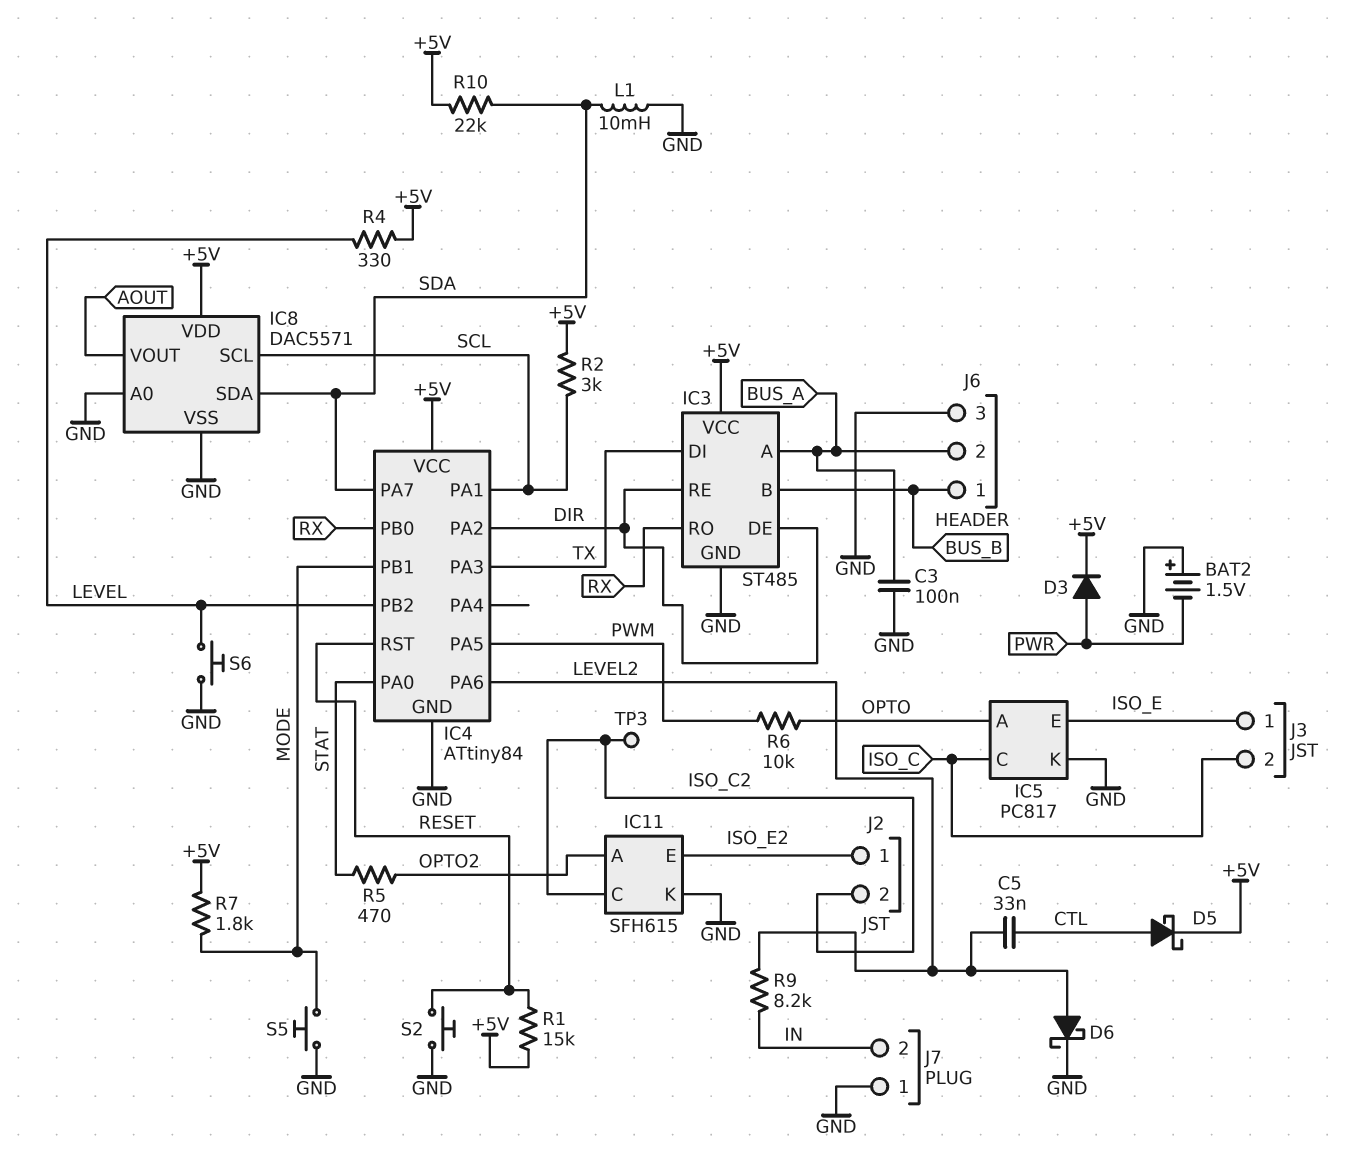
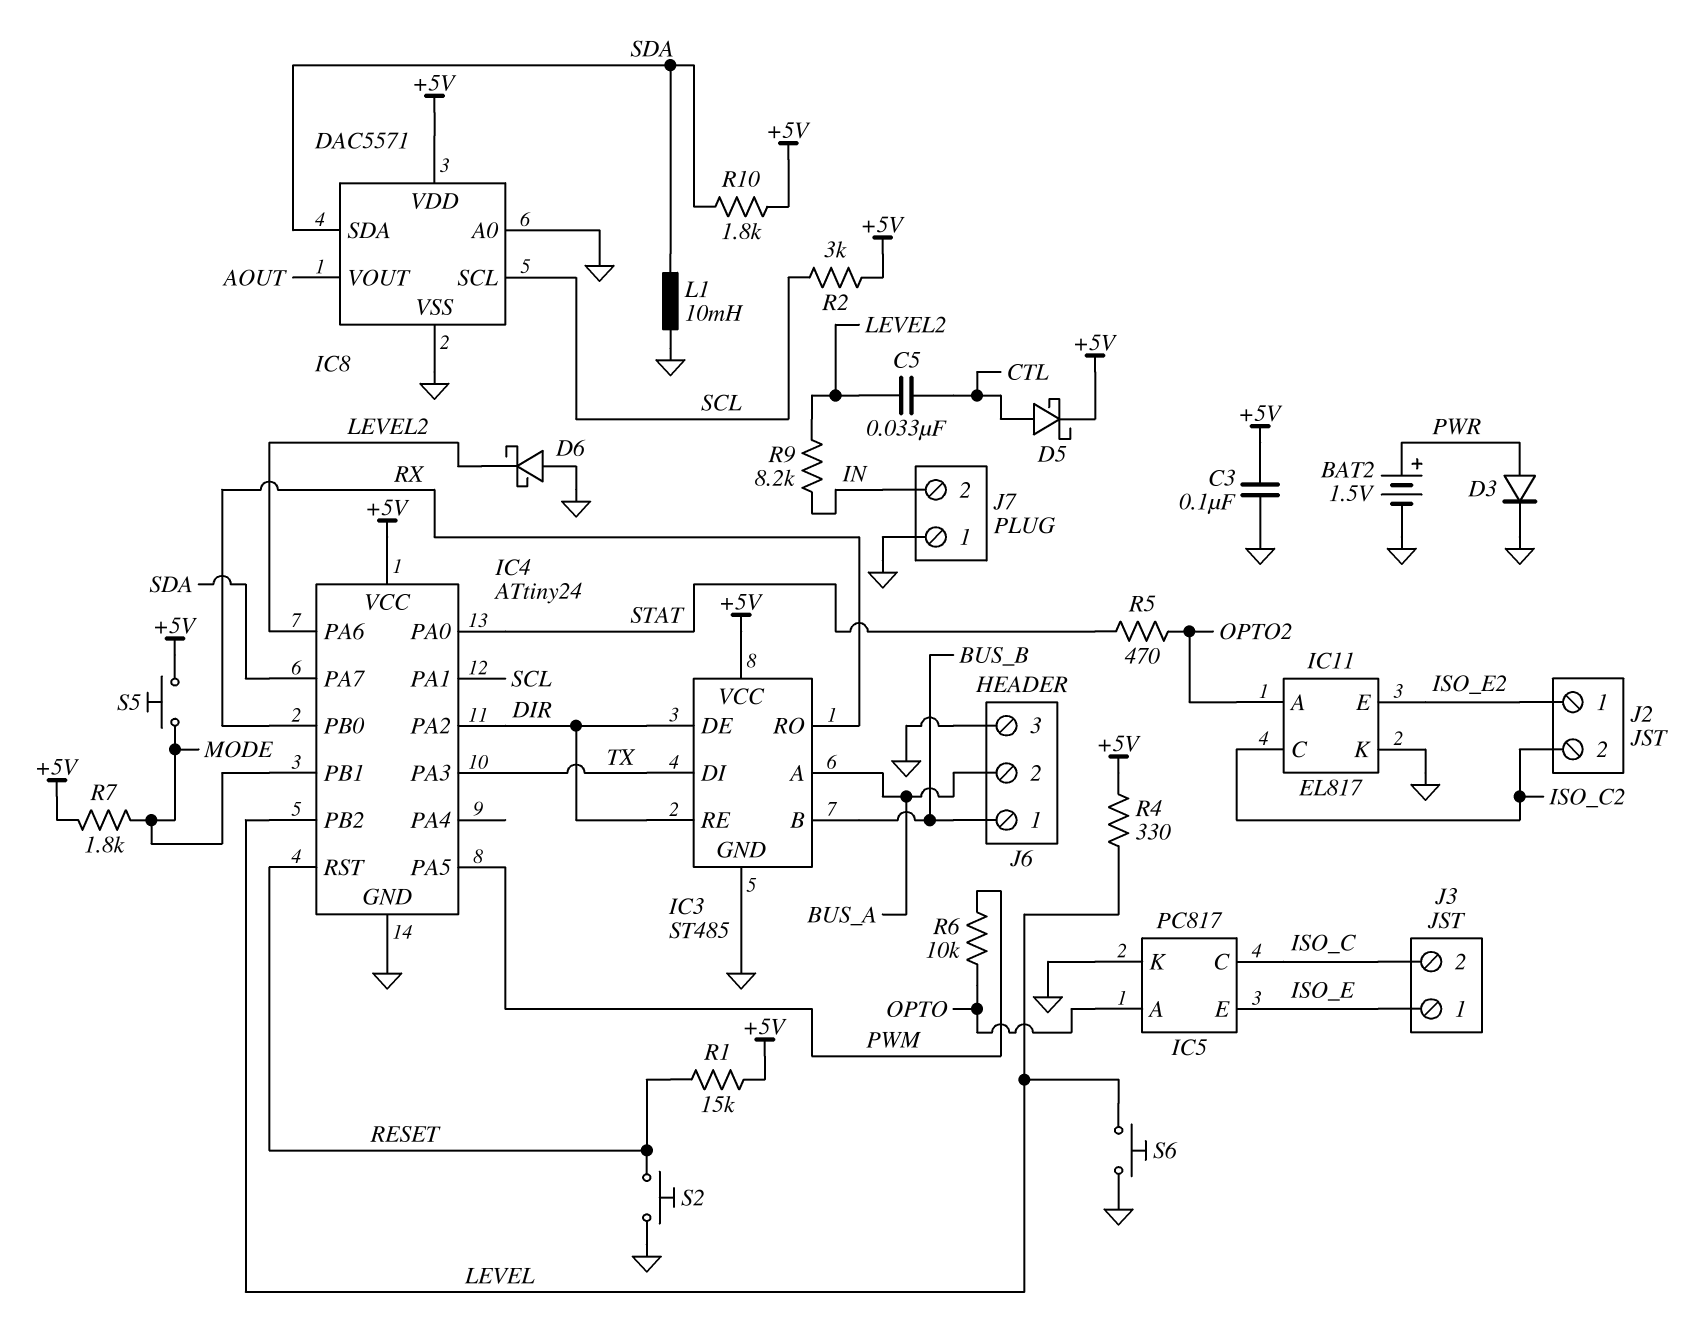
BAT2: 1.5V (plus GND, minus PWR) -> 1.5V (plus PWR, minus GND)
C3: 100nF (BUS_A, GND) -> 100nF (+5V, GND)
D3: diode (A PWR, K +5V) -> diode (A PWR, K GND)
D6: schottky (A LEVEL2, K GND) -> schottky (A GND, K LEVEL2)
IC4: ATtiny84 -> ATtiny24
IC11: SFH615 -> EL817
R10: 22k (+5V, SDA) -> 1.8k (+5V, SDA)
S5: button (GND, MODE) -> button (+5V, MODE)
TP3: test point (ISO_C2) -> none

